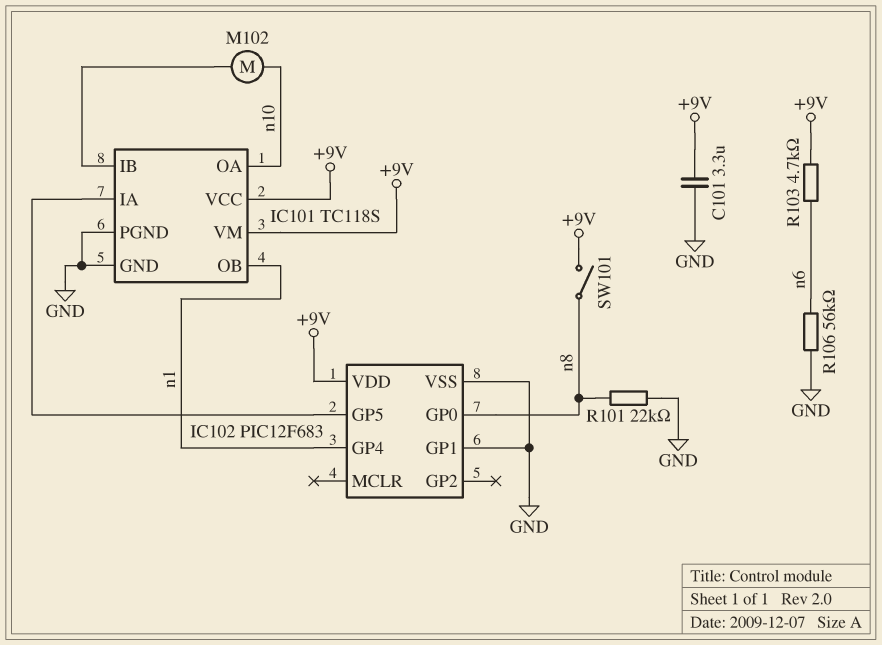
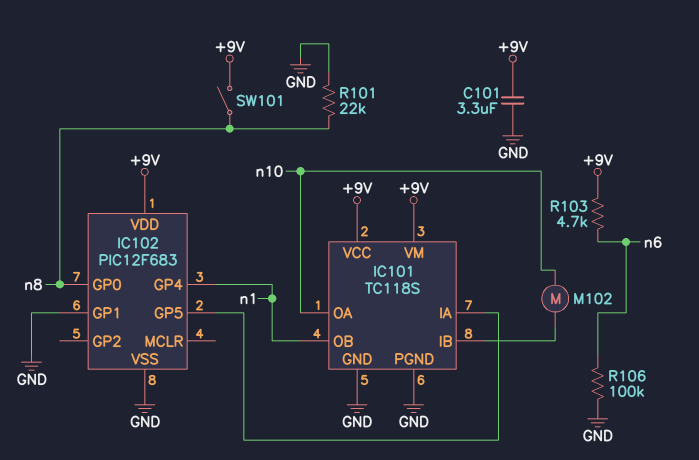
R106: 56k (GND, n6) -> 100k (GND, n6)

